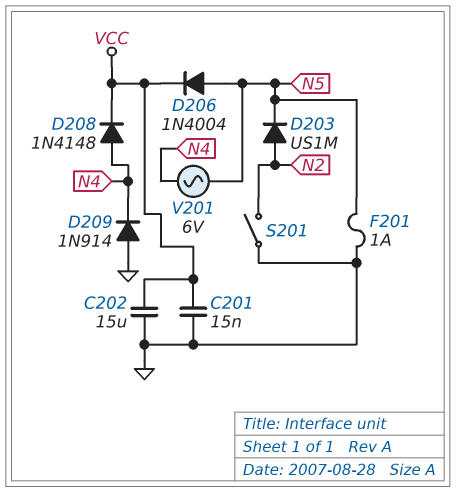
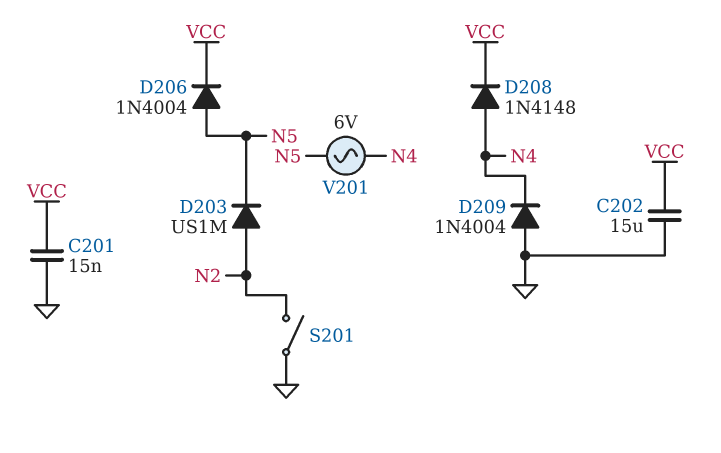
D209: diode 1N914 (A GND, K N4) -> diode 1N4004 (A GND, K N4)
F201: 1A (GND, N5) -> none

